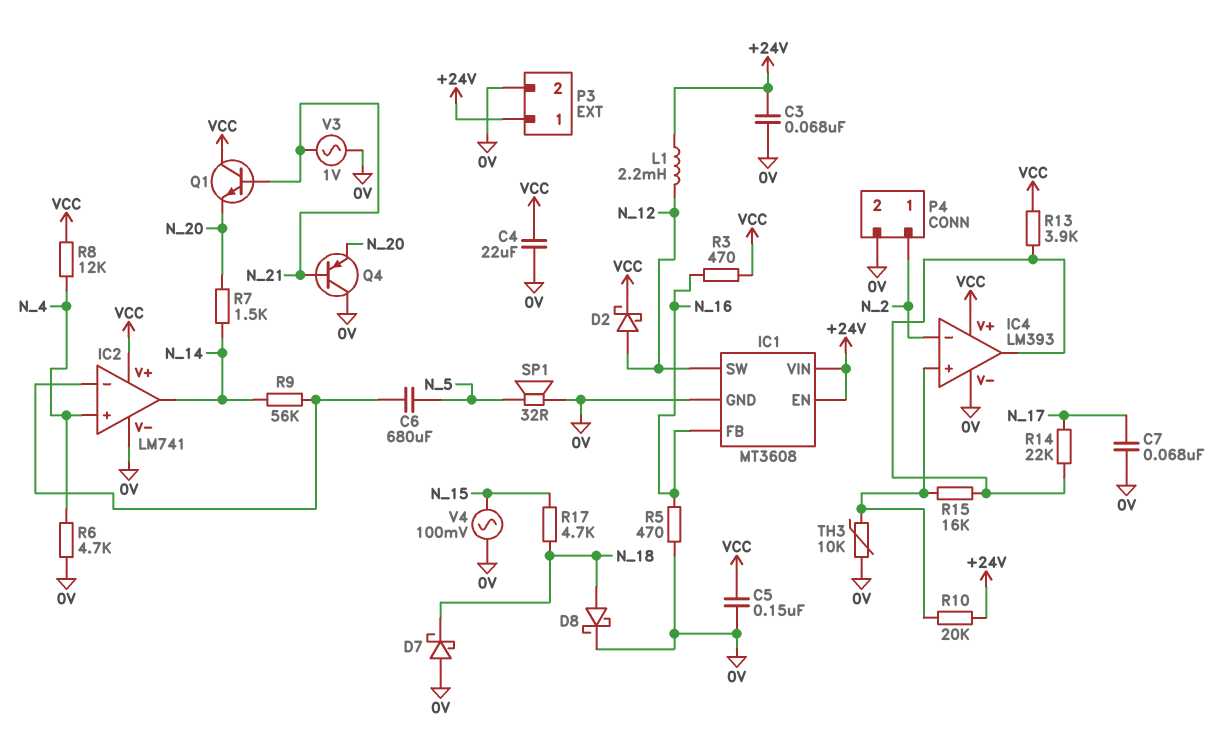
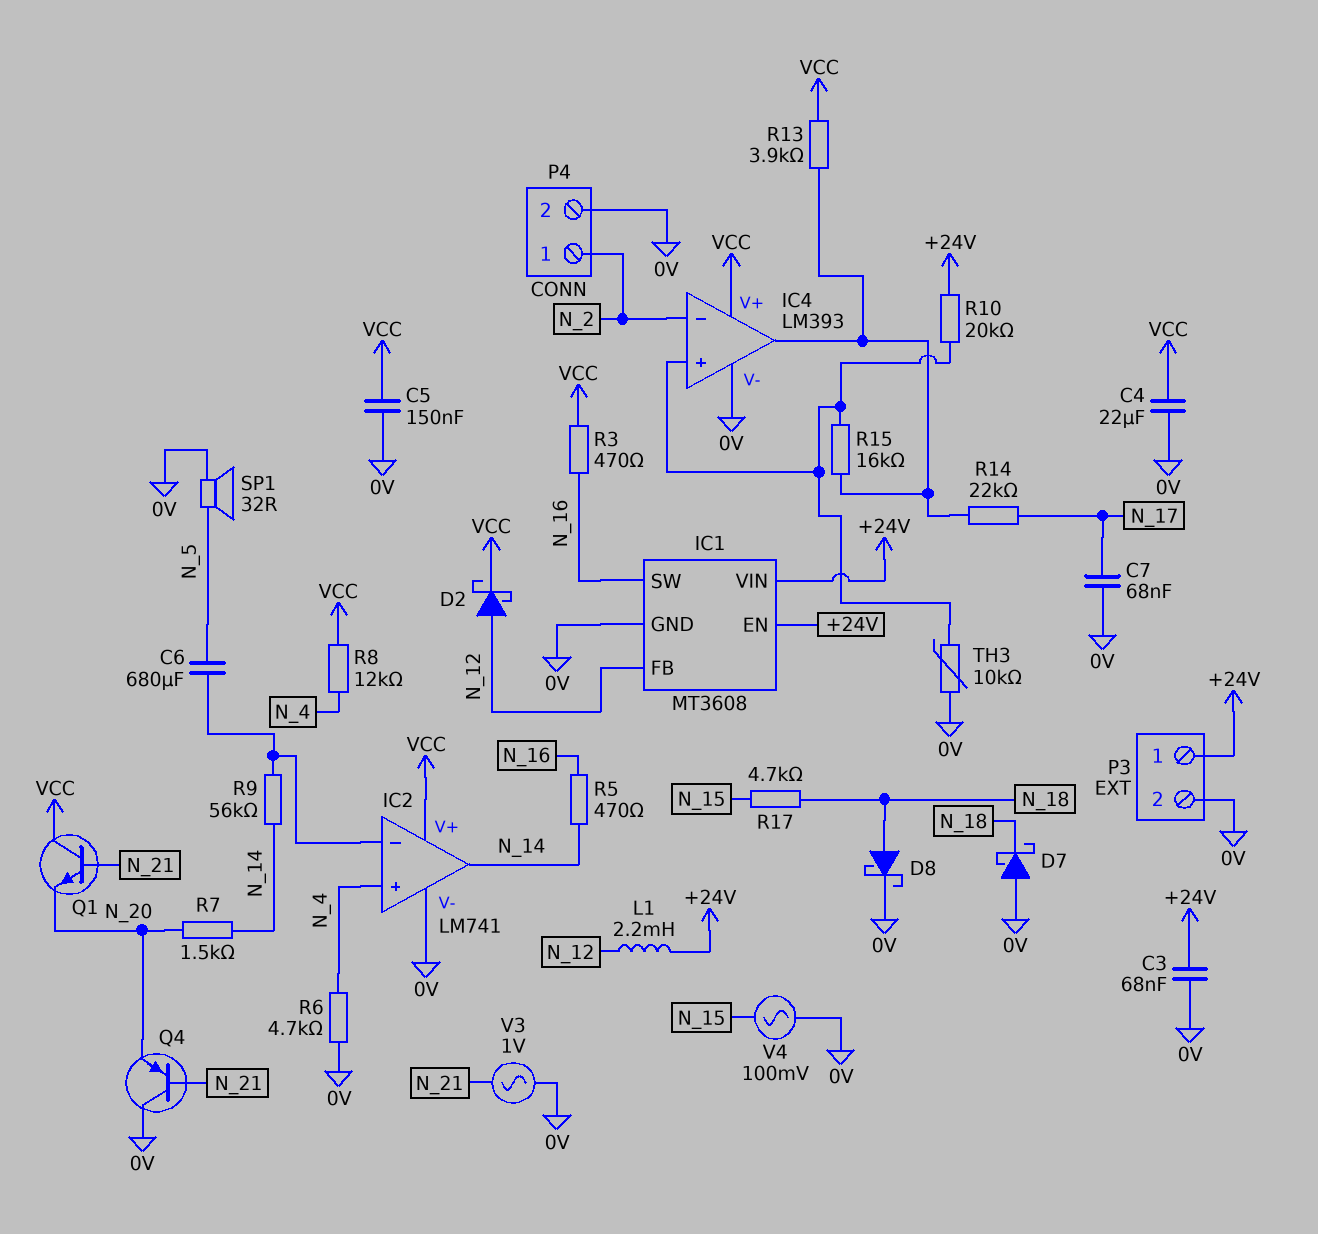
IC1 pin FB: N_16 -> N_12
IC1 pin SW: N_12 -> N_16
R5: 470 (0V, N_16) -> 470 (N_14, N_16)

